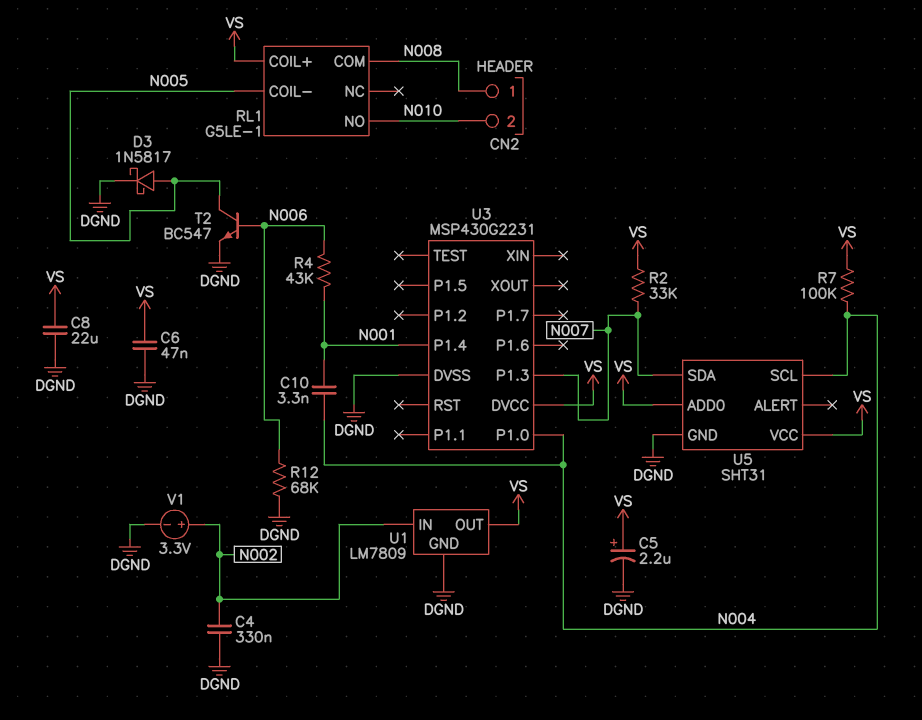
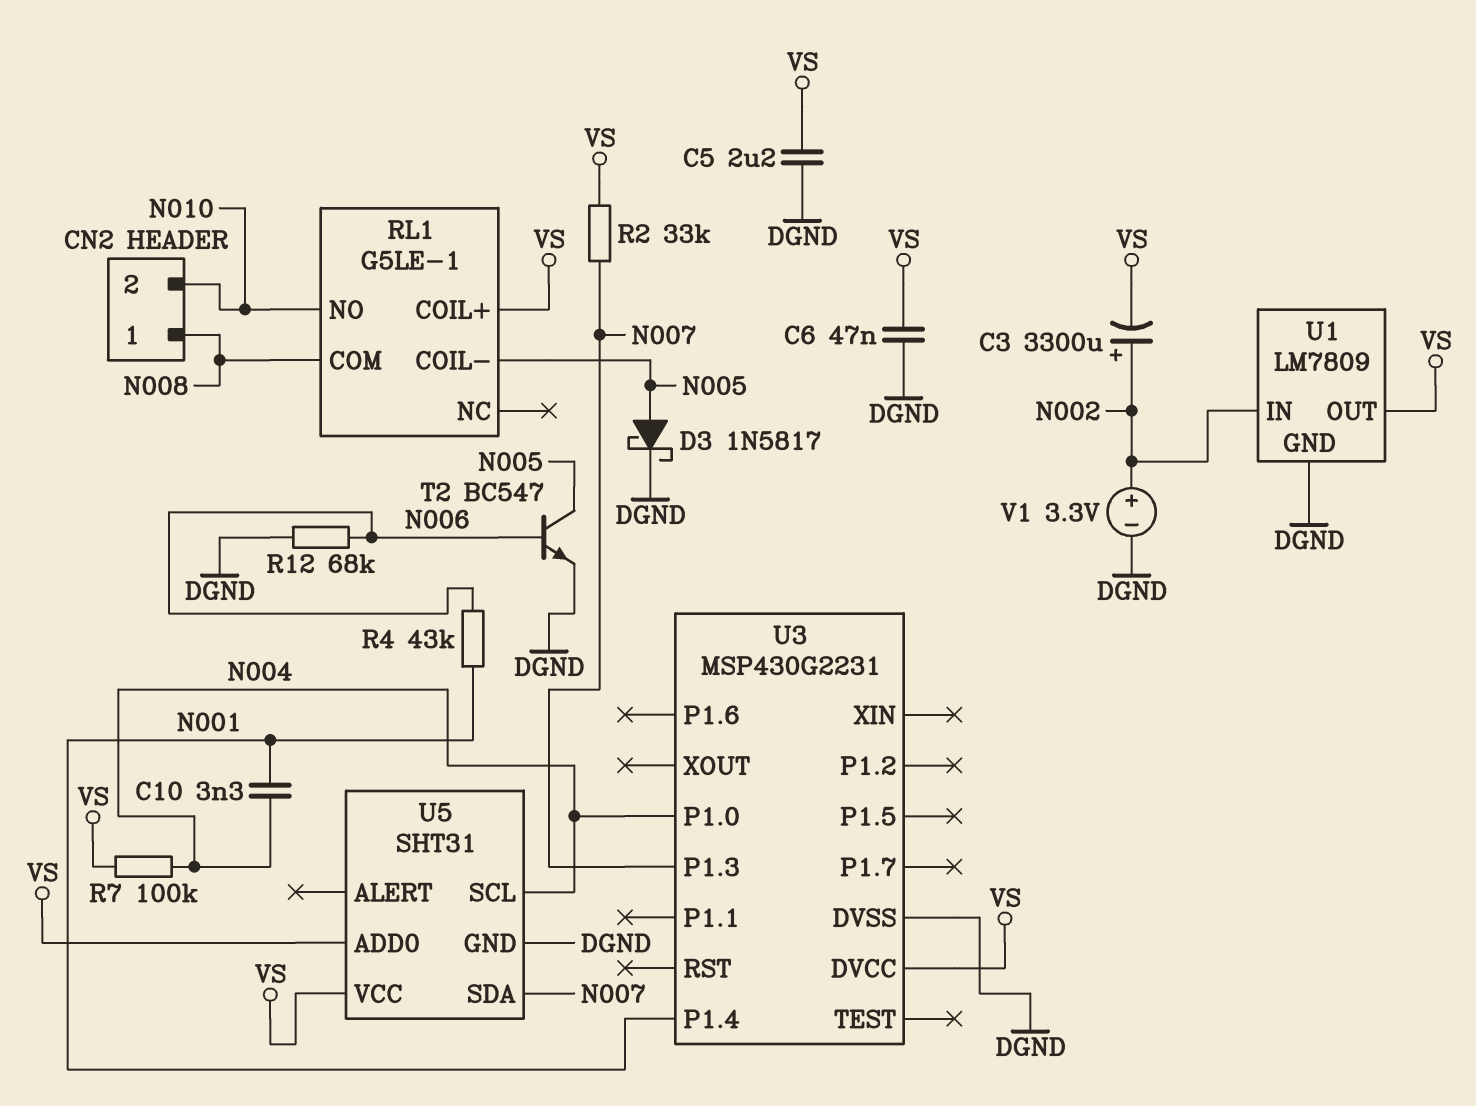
C3: none -> 3300uF (plus N002, minus VS)
C4: 330nF (DGND, N002) -> none
C5: 2.2uF (plus VS, minus DGND) -> 2.2uF (DGND, VS)
C8: 22uF (DGND, VS) -> none

